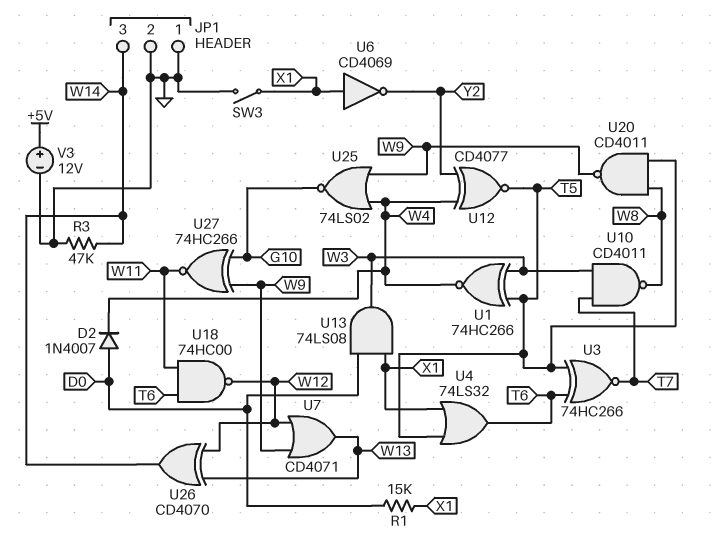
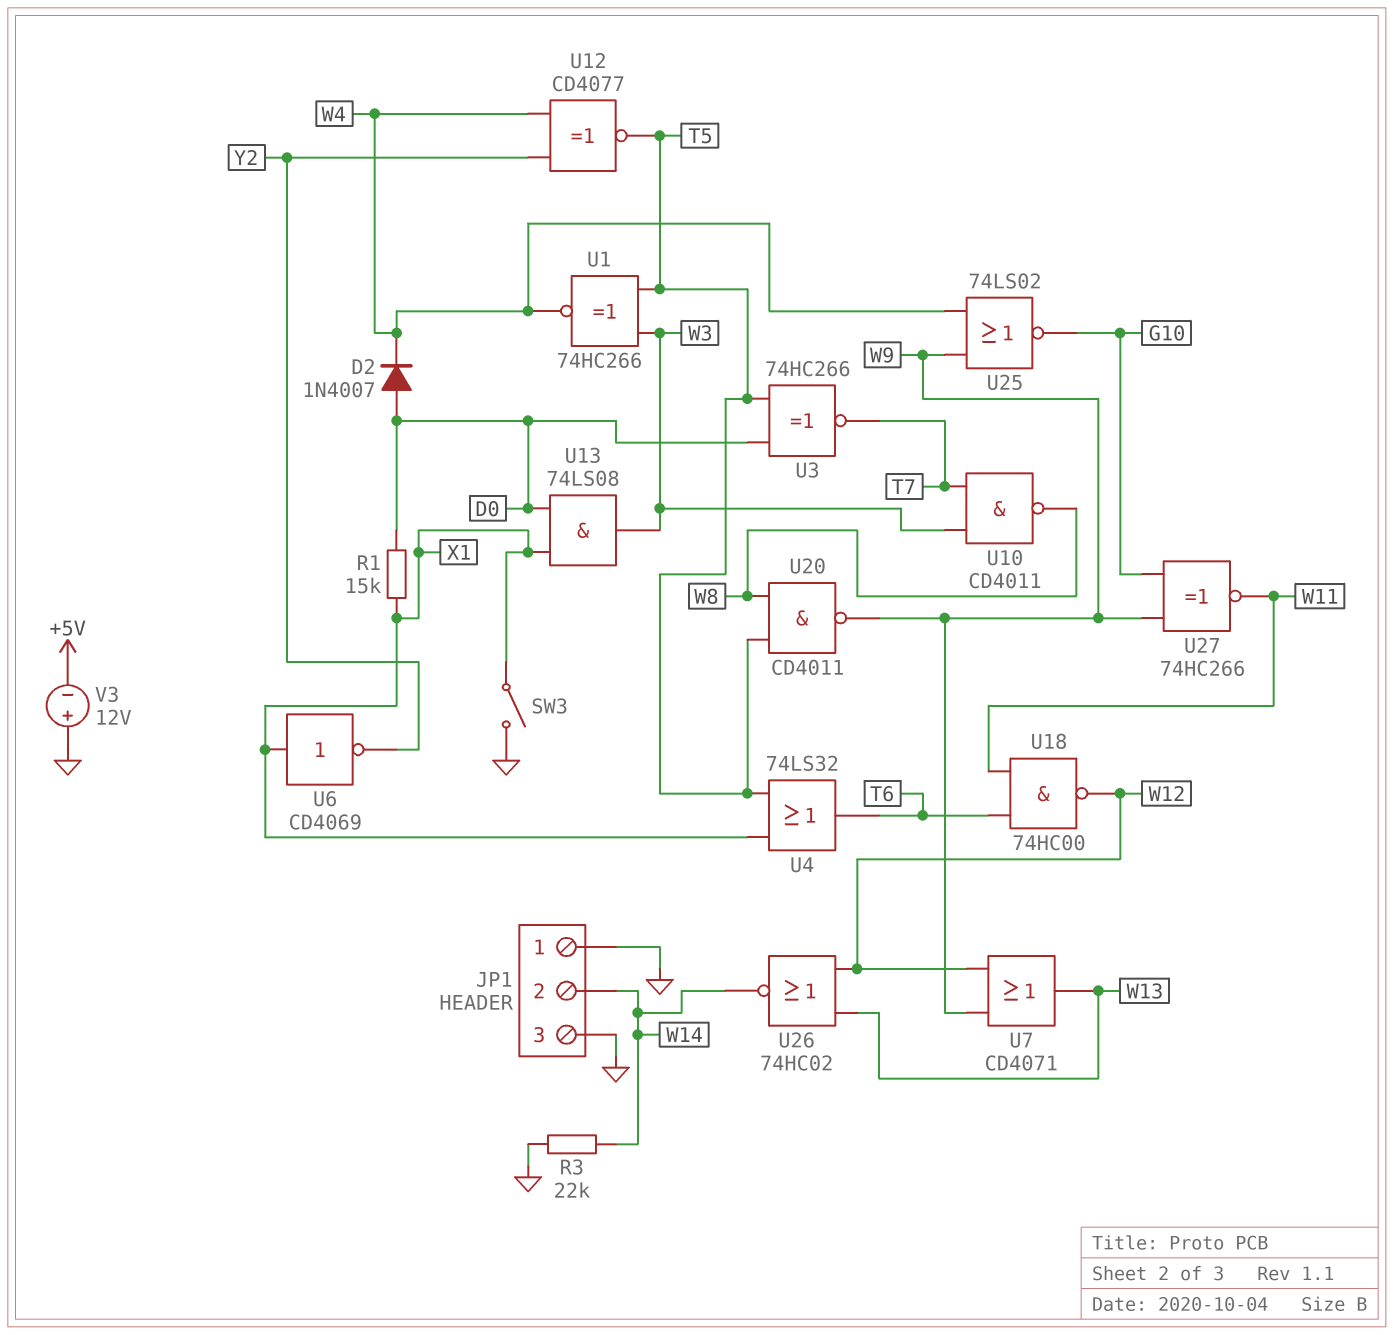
JP1 pin 2: GND -> W14
JP1 pin 3: W14 -> GND
R3: 47k (GND, W14) -> 22k (GND, W14)
U3: XNOR 74HC266 (in T5, in T6, out T7) -> XNOR 74HC266 (in D0, in T5, out T7)
U26: XOR CD4070 (in W12, in W13, out W14) -> NOR 74HC02 (in W12, in W13, out W14)
V3: 12V (plus +5V, minus GND) -> 12V (plus GND, minus +5V)

